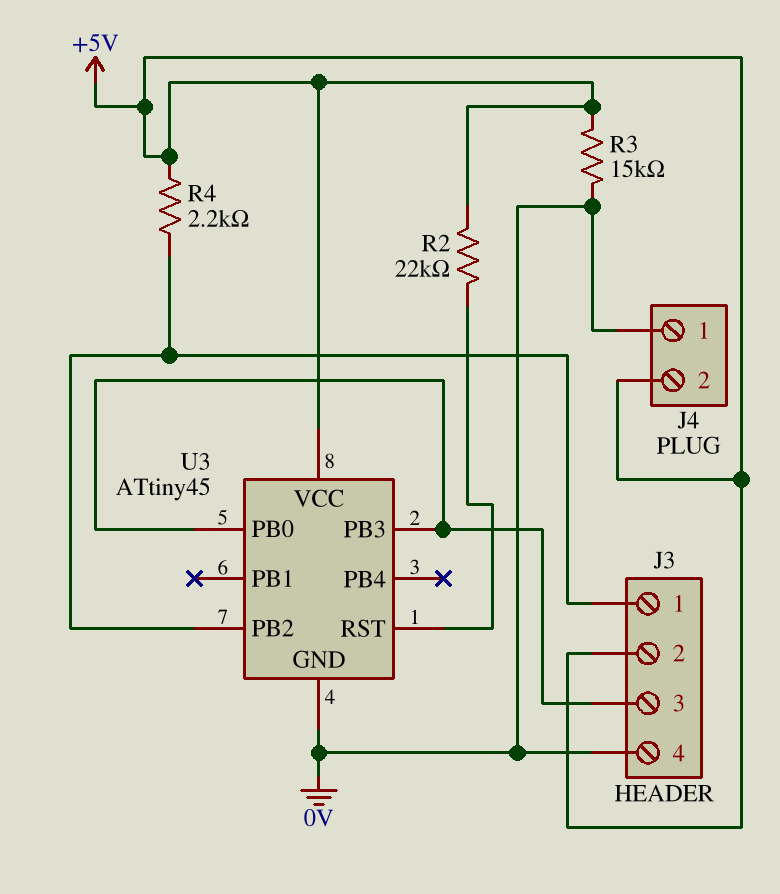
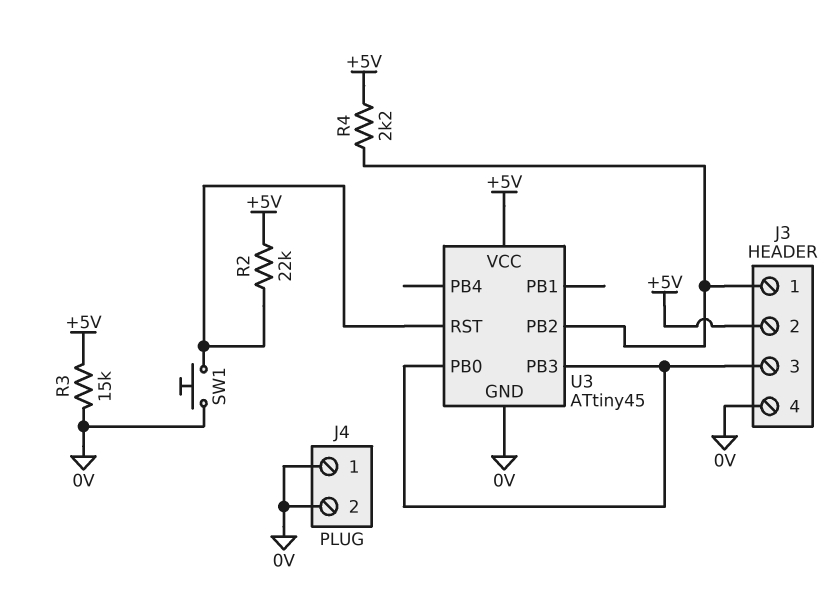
J4 pin 2: +5V -> 0V
SW1: none -> button (0V, U3/RST)

